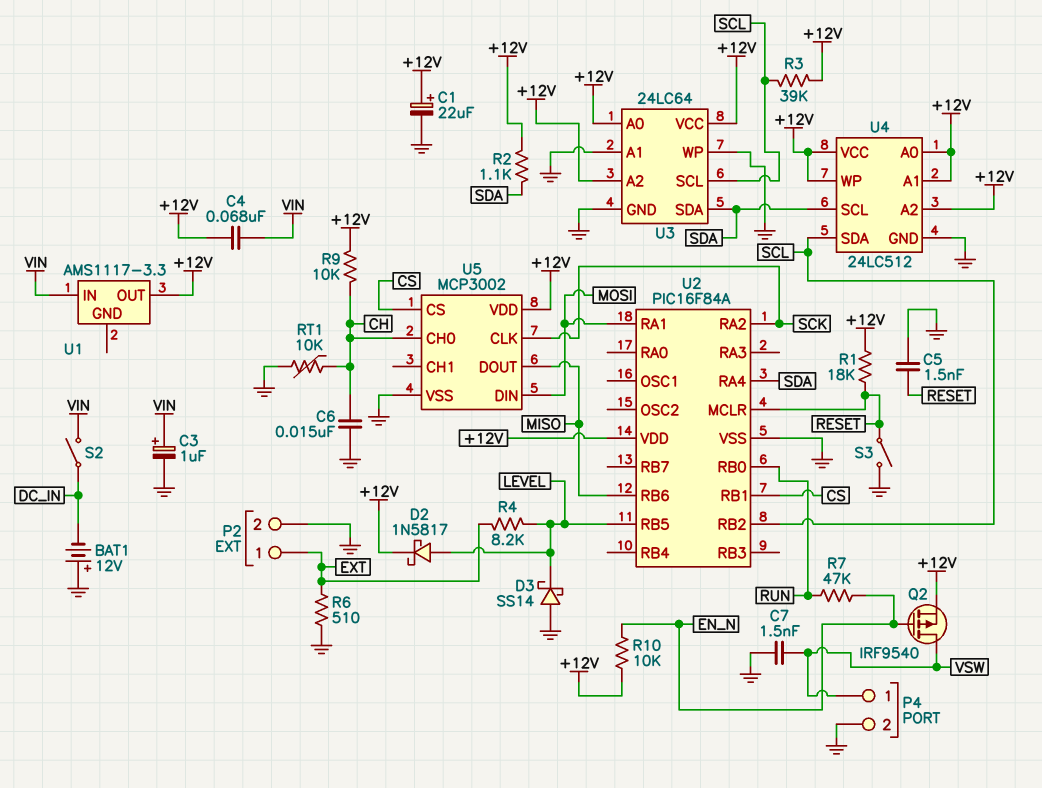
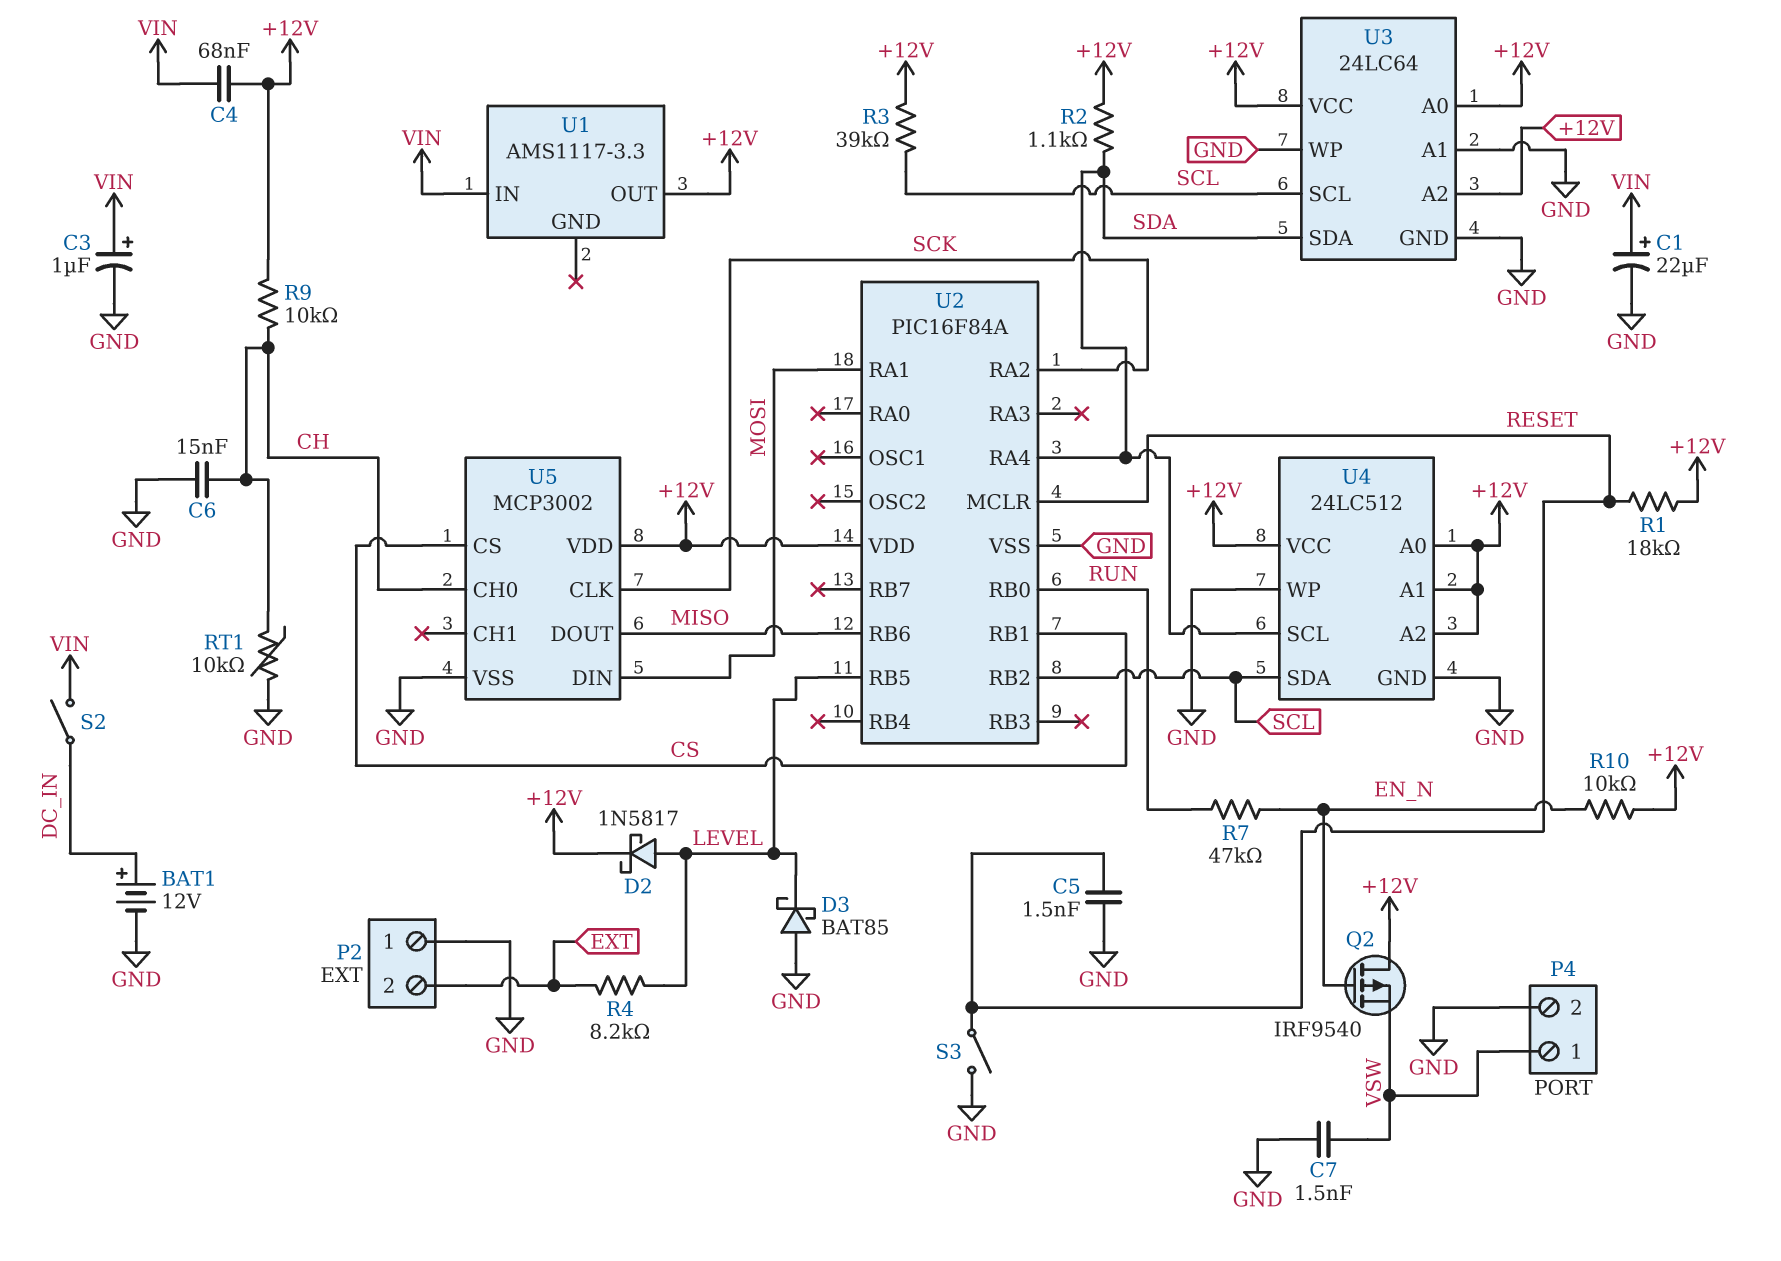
BAT1: 12V (plus GND, minus DC_IN) -> 12V (plus DC_IN, minus GND)
C1: 22uF (plus +12V, minus GND) -> 22uF (plus VIN, minus GND)
D3: schottky SS14 (A GND, K LEVEL) -> schottky BAT85 (A GND, K LEVEL)
P2 pin 1: EXT -> GND
P2 pin 2: GND -> EXT
Q2: PMOS IRF9540 (G EN_N, D VSW, S +12V) -> PMOS IRF9540 (G EN_N, D +12V, S VSW)
R6: 510 (EXT, GND) -> none
U4 pin WP: +12V -> GND

